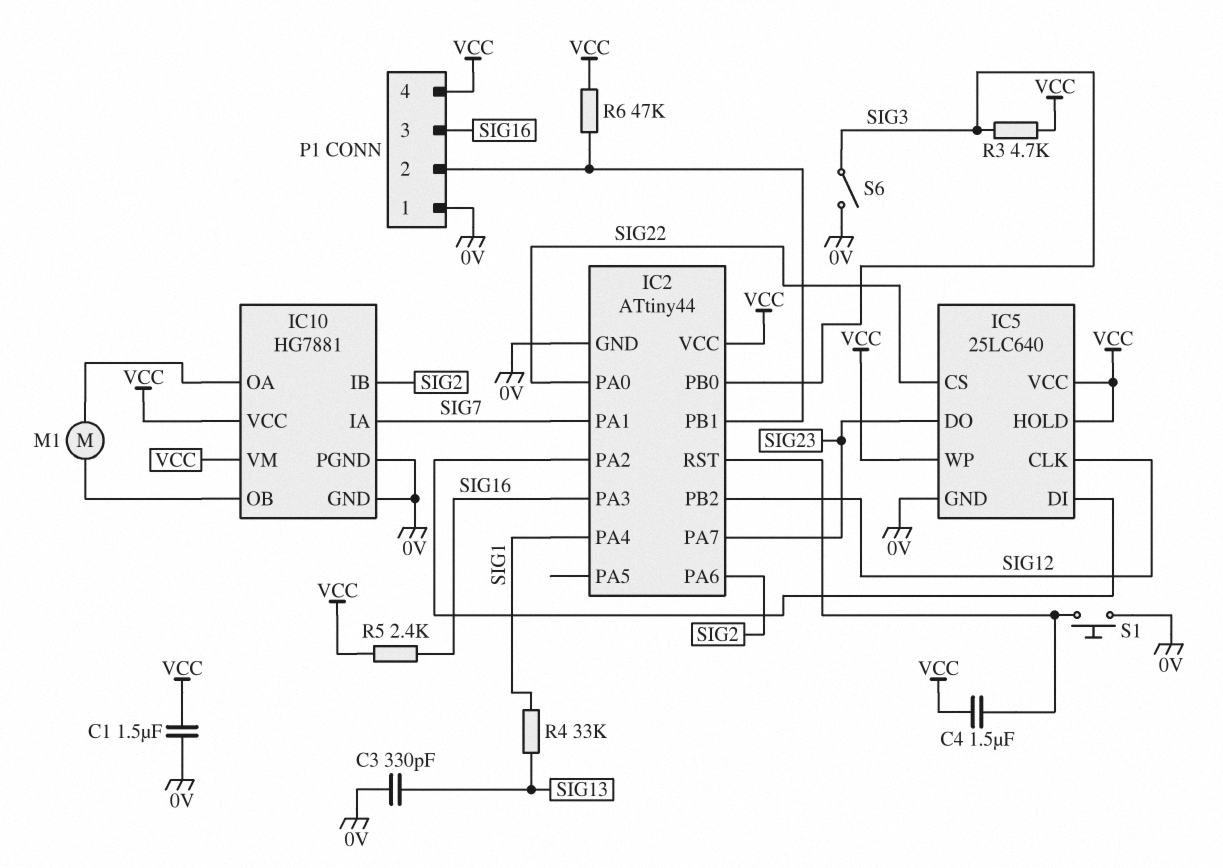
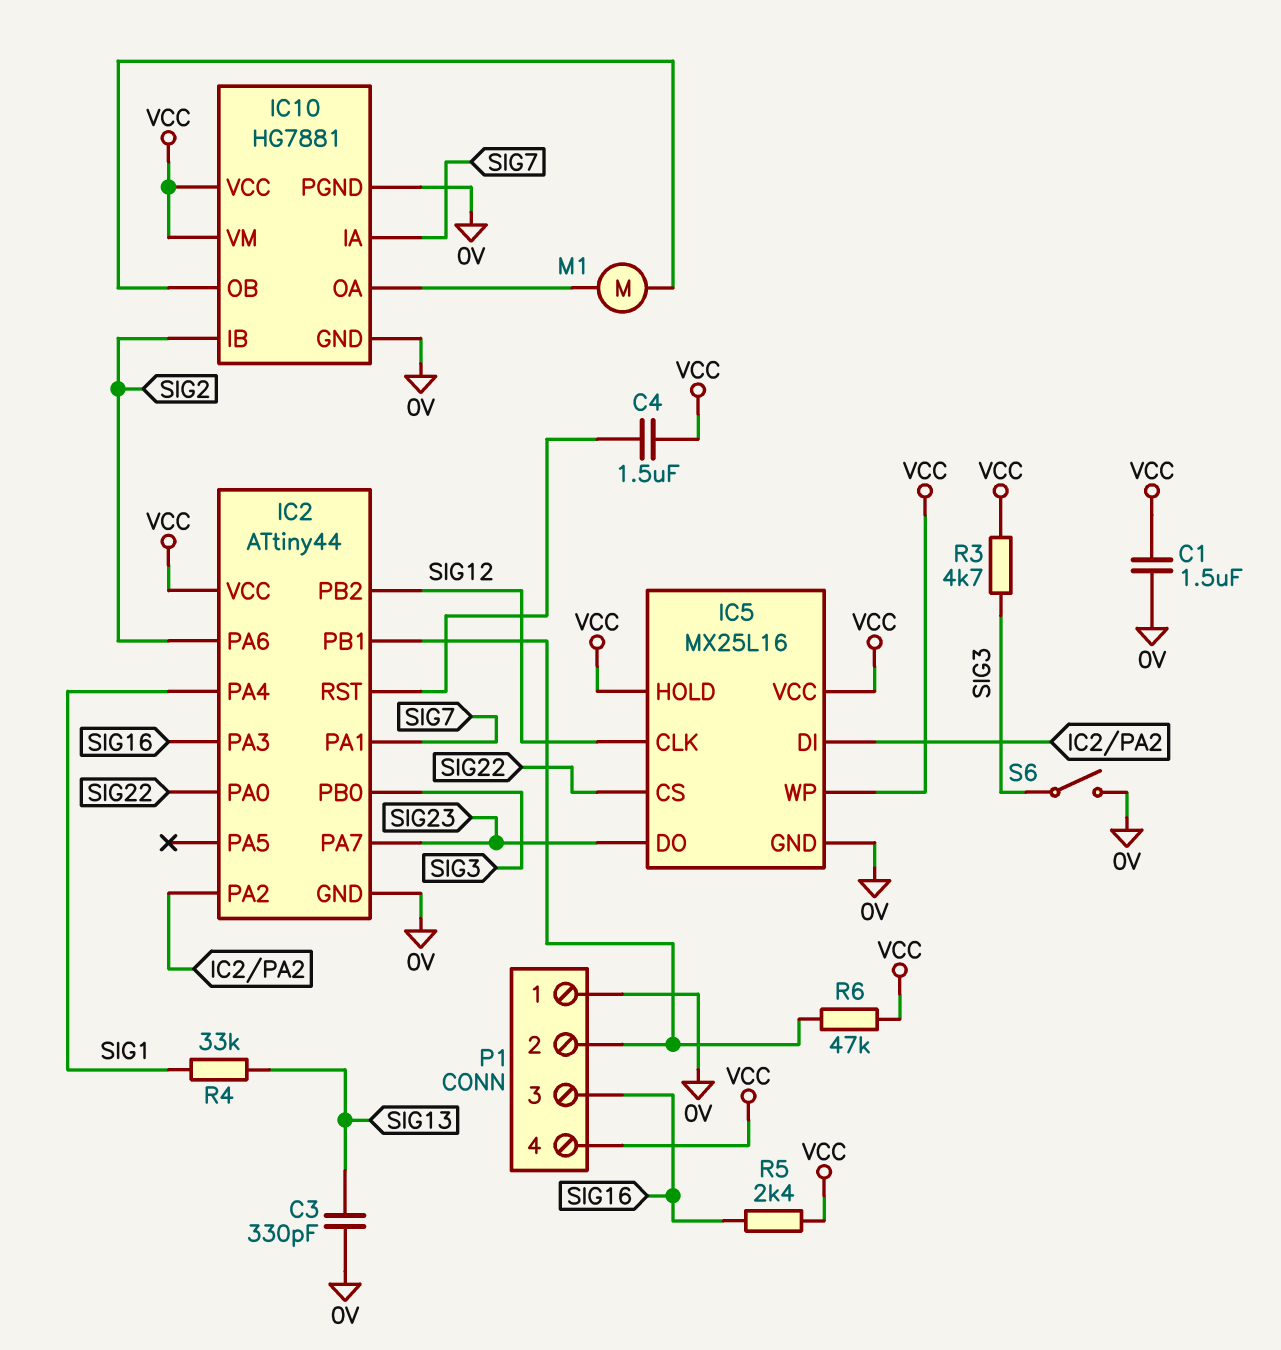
IC5: 25LC640 -> MX25L16
S1: button (0V, IC2/RST) -> none

